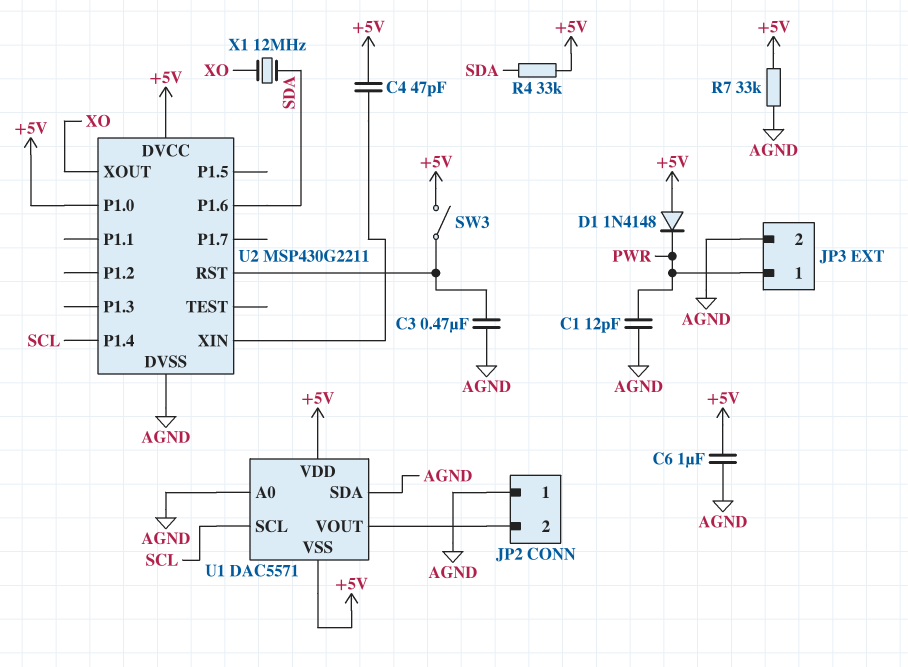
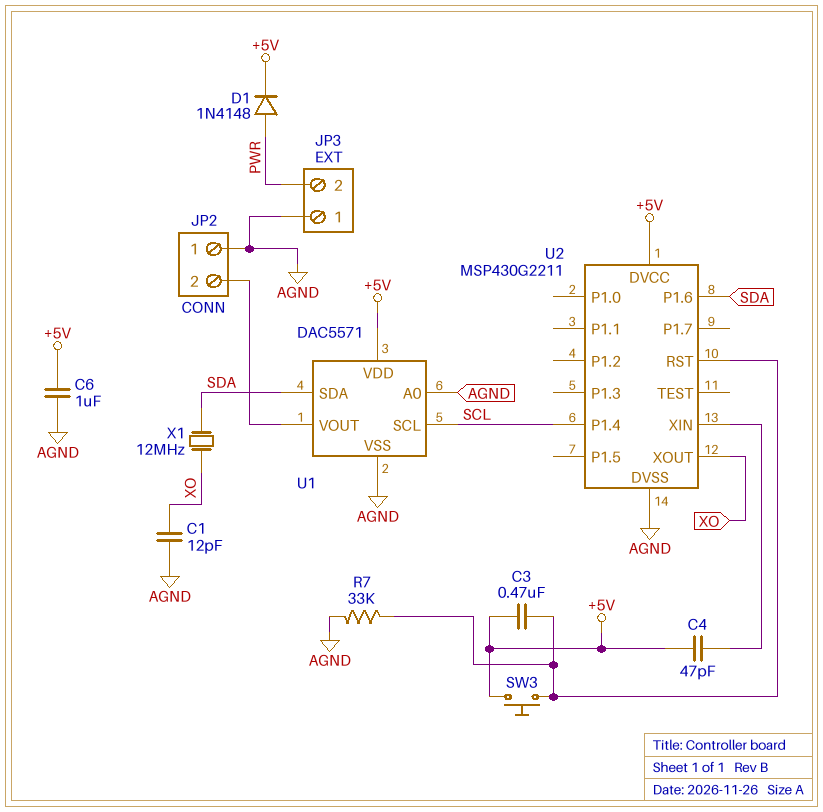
C1: 12pF (AGND, PWR) -> 12pF (AGND, XO)
C3: 470nF (AGND, U2/RST) -> 470nF (+5V, U2/RST)
D1: diode 1N4148 (A +5V, K PWR) -> diode 1N4148 (A PWR, K +5V)
JP3 pin 1: PWR -> AGND
JP3 pin 2: AGND -> PWR
R4: 33k (+5V, SDA) -> none
R7: 33k (+5V, AGND) -> 33k (AGND, U2/RST)
SW3: switch (+5V, U2/RST) -> button (+5V, U2/RST)
U1 pin SDA: AGND -> SDA
U1 pin VSS: +5V -> AGND
U2 pin P1.0: +5V -> none

